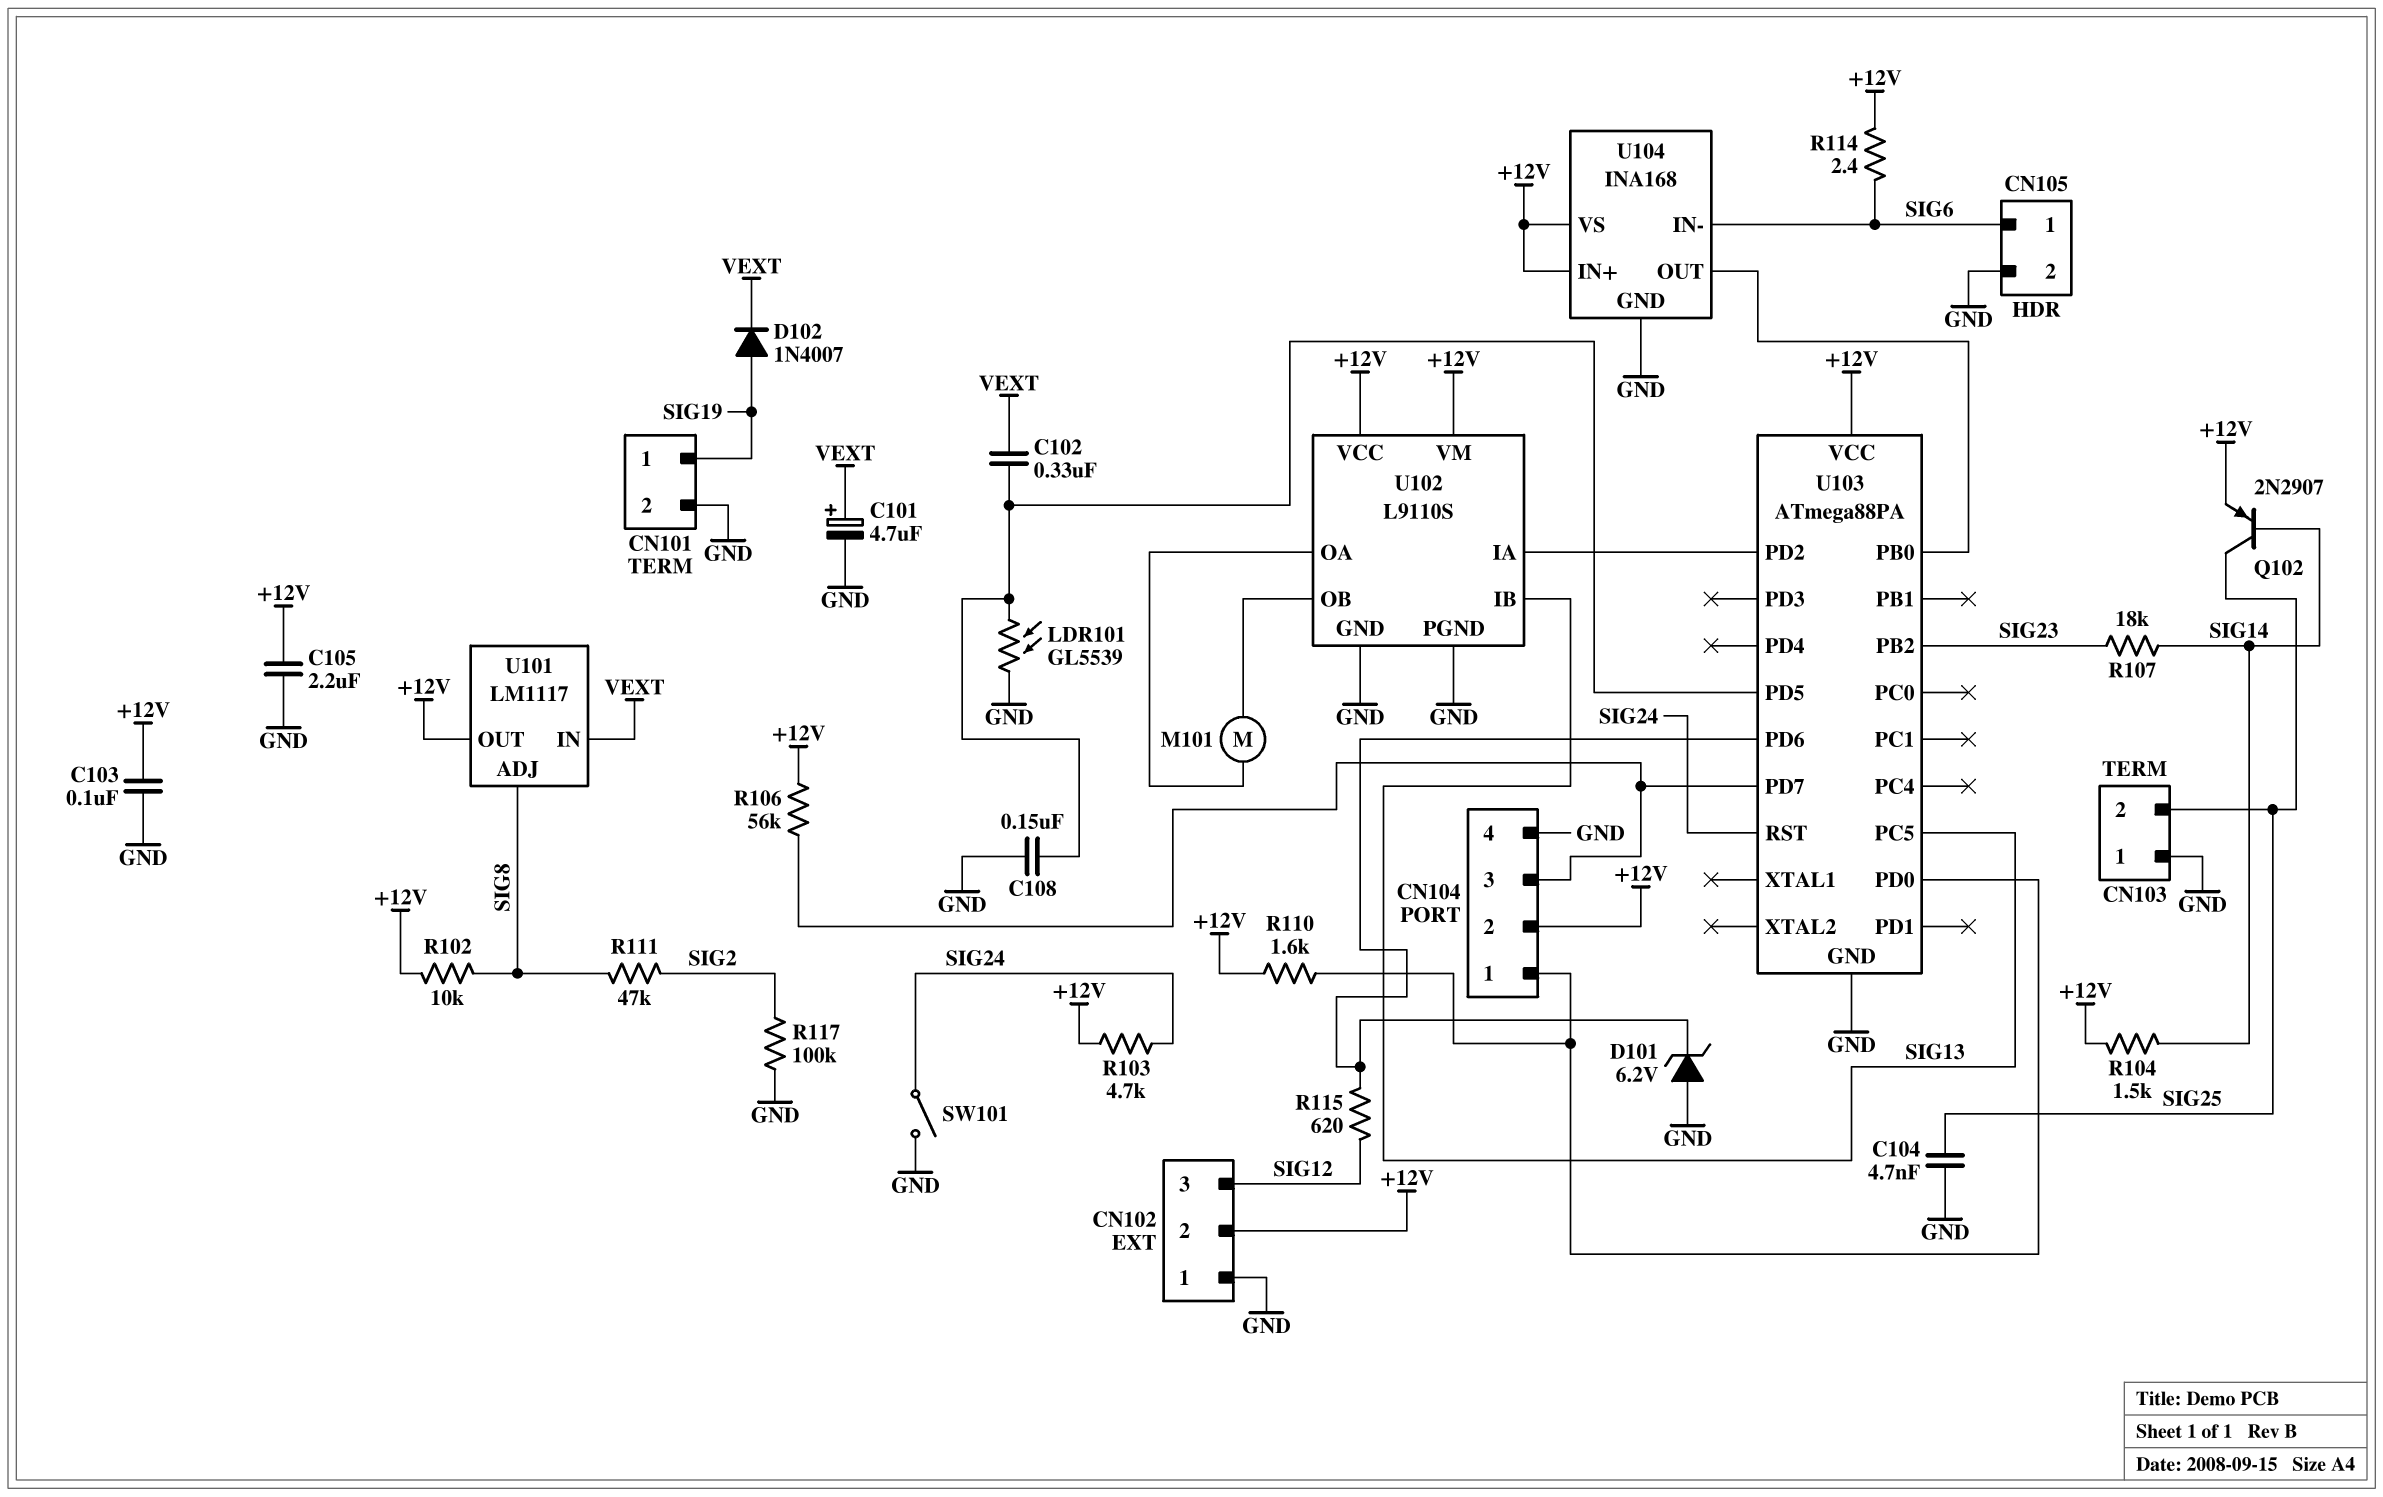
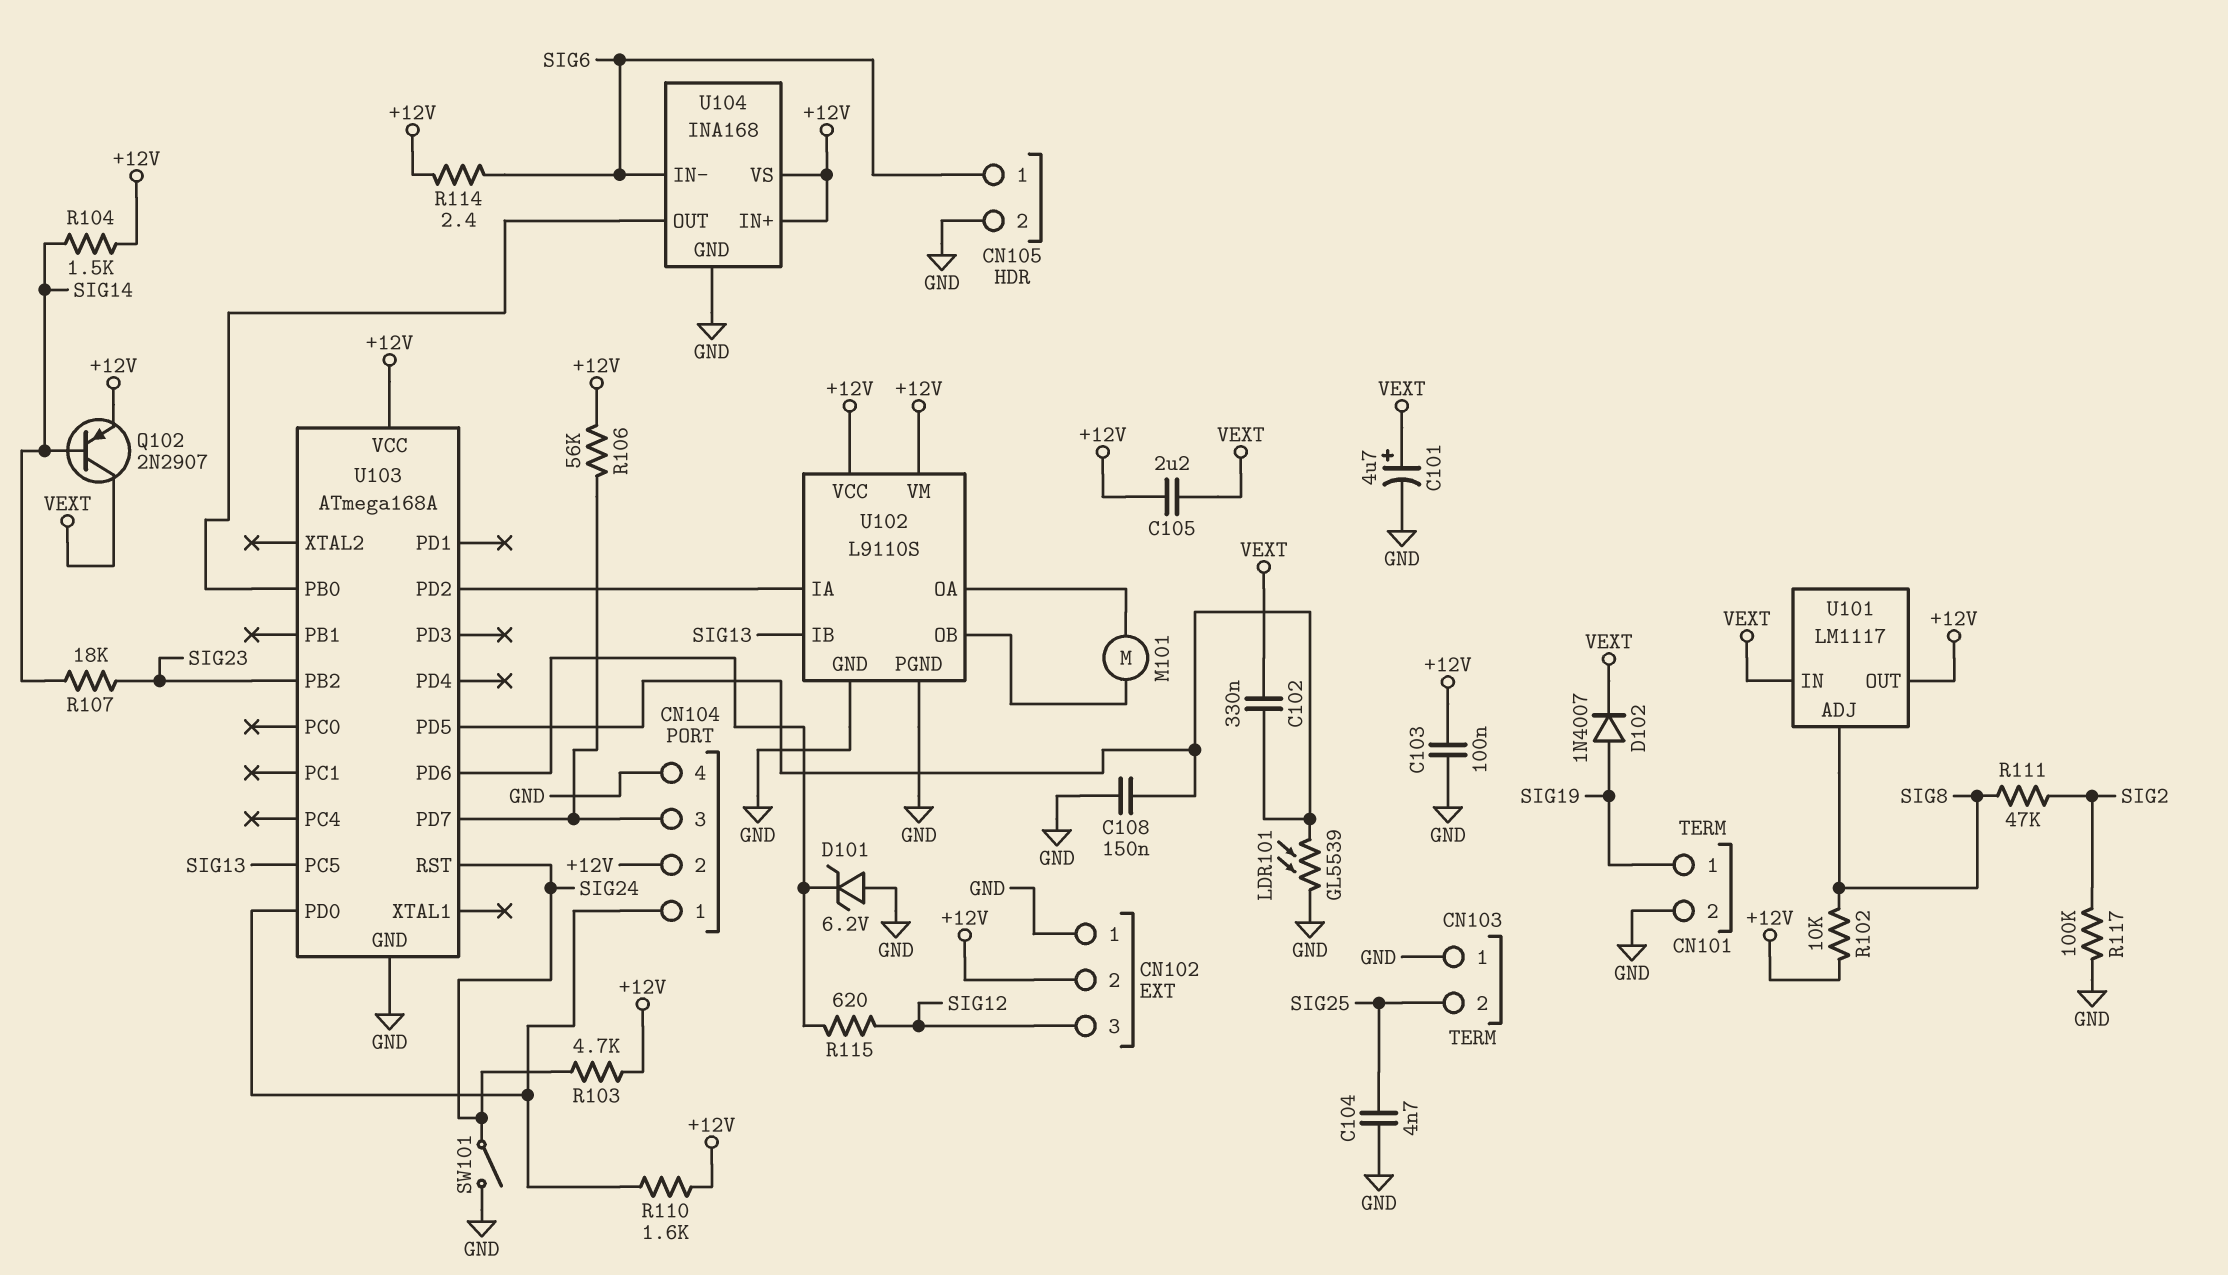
C105: 2.2uF (+12V, GND) -> 2.2uF (+12V, VEXT)
Q102: PNP 2N2907 (B SIG14, C SIG25, E +12V) -> PNP 2N2907 (B SIG14, C VEXT, E +12V)
U103: ATmega88PA -> ATmega168A

